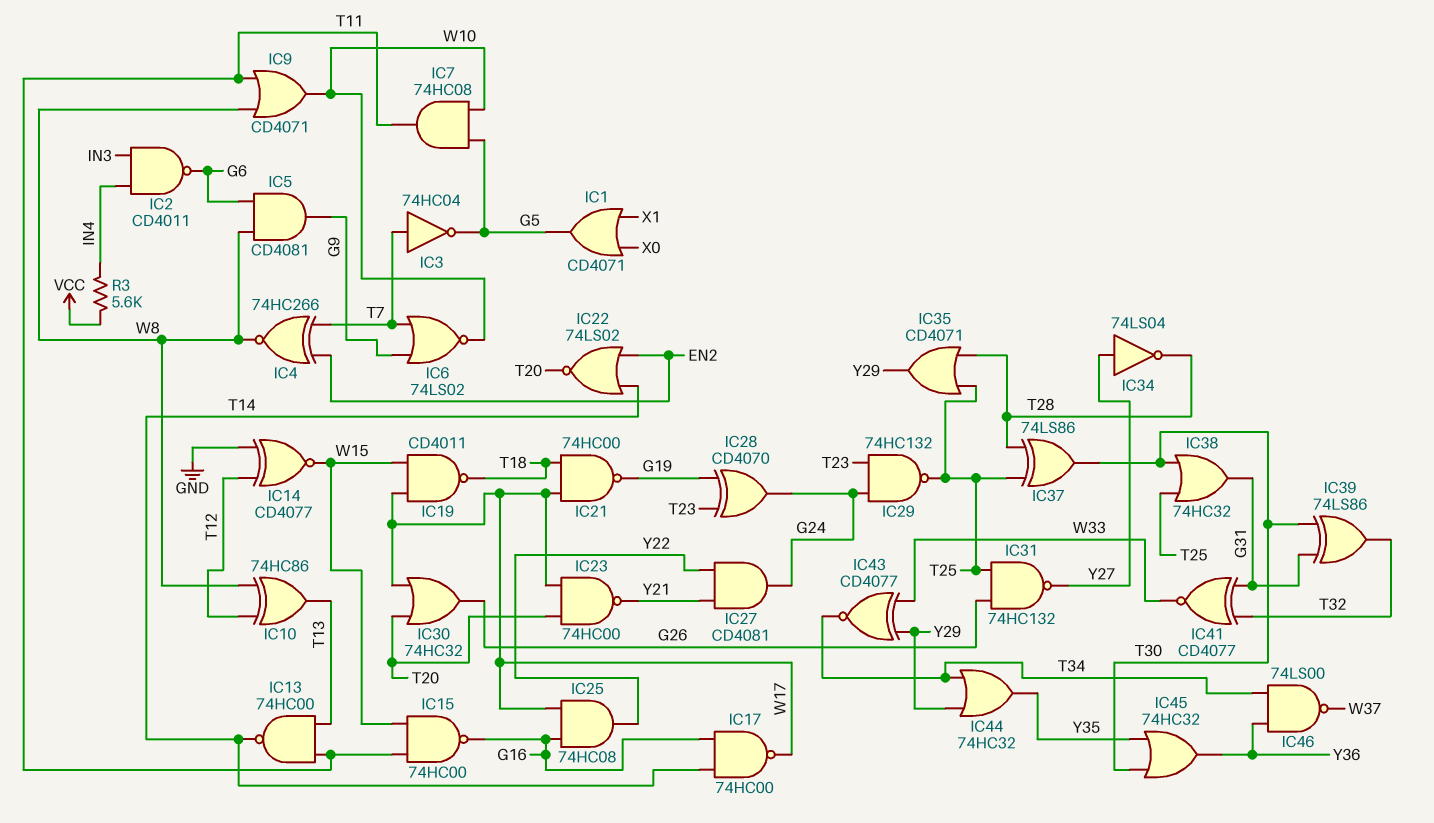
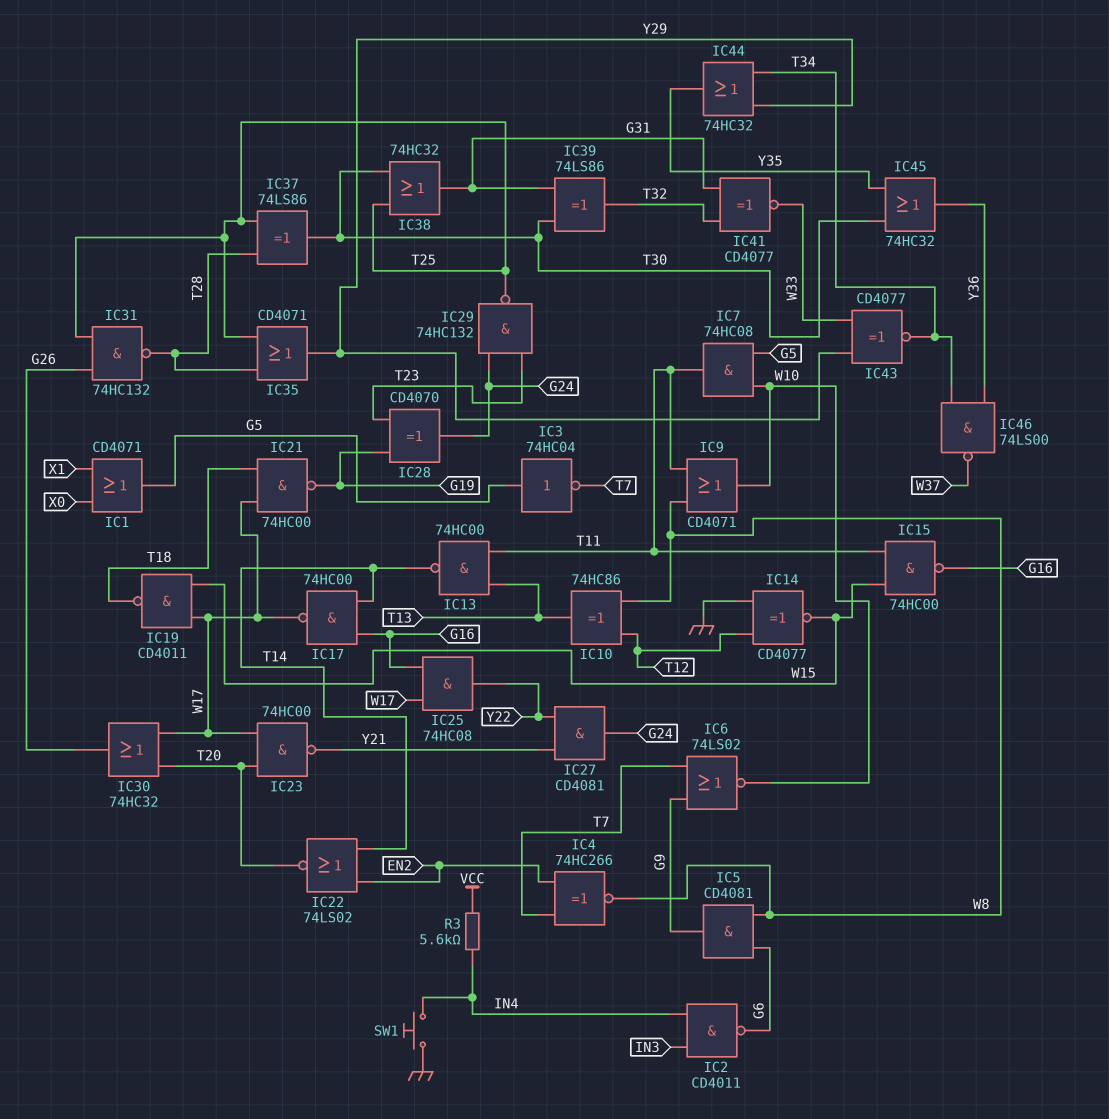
IC3: NOT 74HC04 (in T7, out G5) -> NOT 74HC04 (in G5, out T7)
IC31: NAND 74HC132 (in G26, in T25, out Y27) -> NAND 74HC132 (in G26, in T25, out T28)
IC34: NOT 74LS04 (in Y27, out T28) -> none
SW1: none -> button (GND, IN4)

